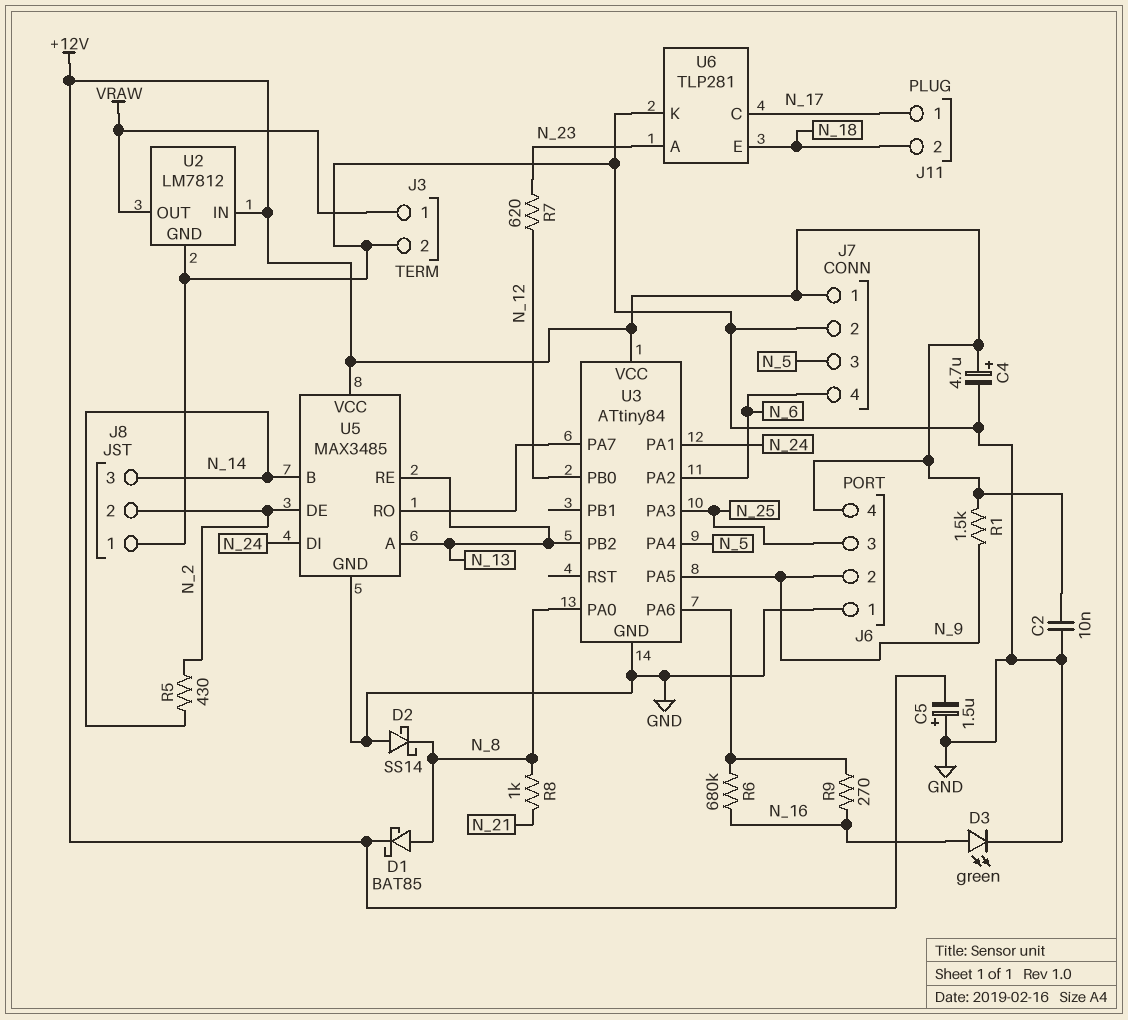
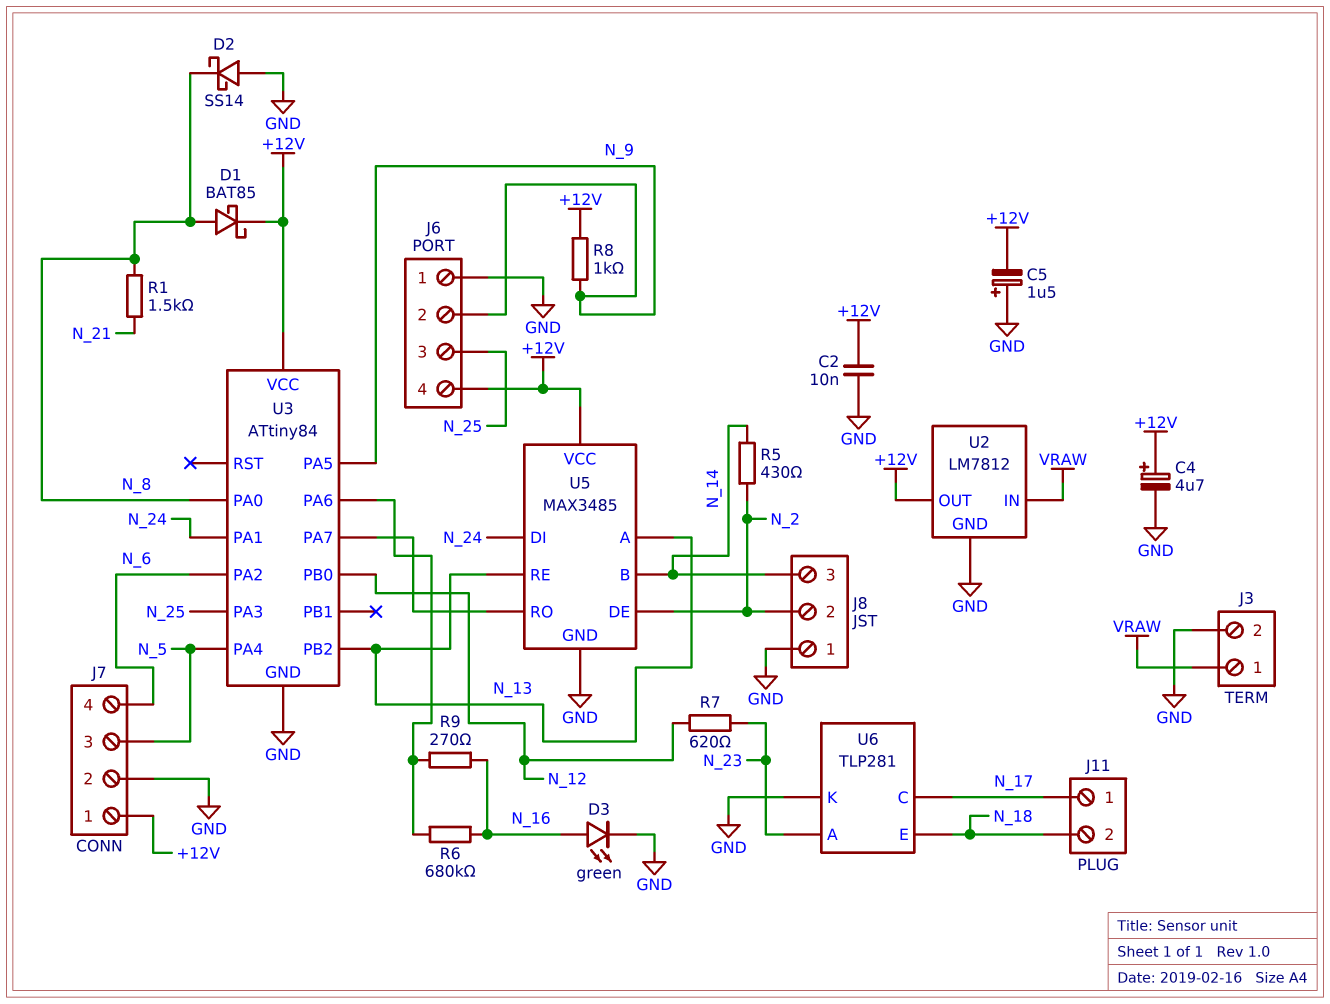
R1: 1.5k (+12V, N_9) -> 1.5k (N_8, N_21)
R8: 1k (N_8, N_21) -> 1k (+12V, N_9)
U2 pin IN: +12V -> VRAW
U2 pin OUT: VRAW -> +12V

